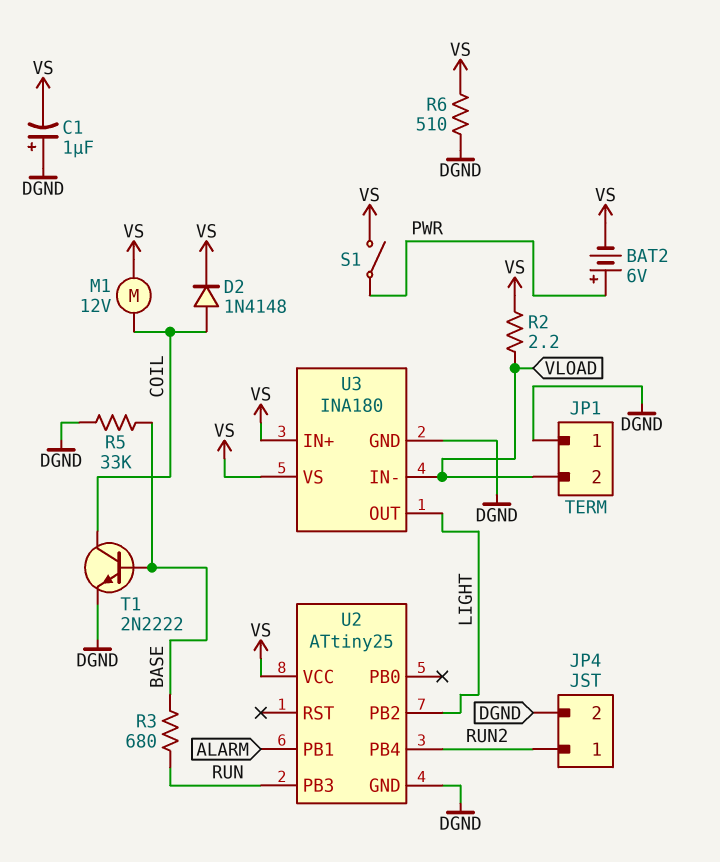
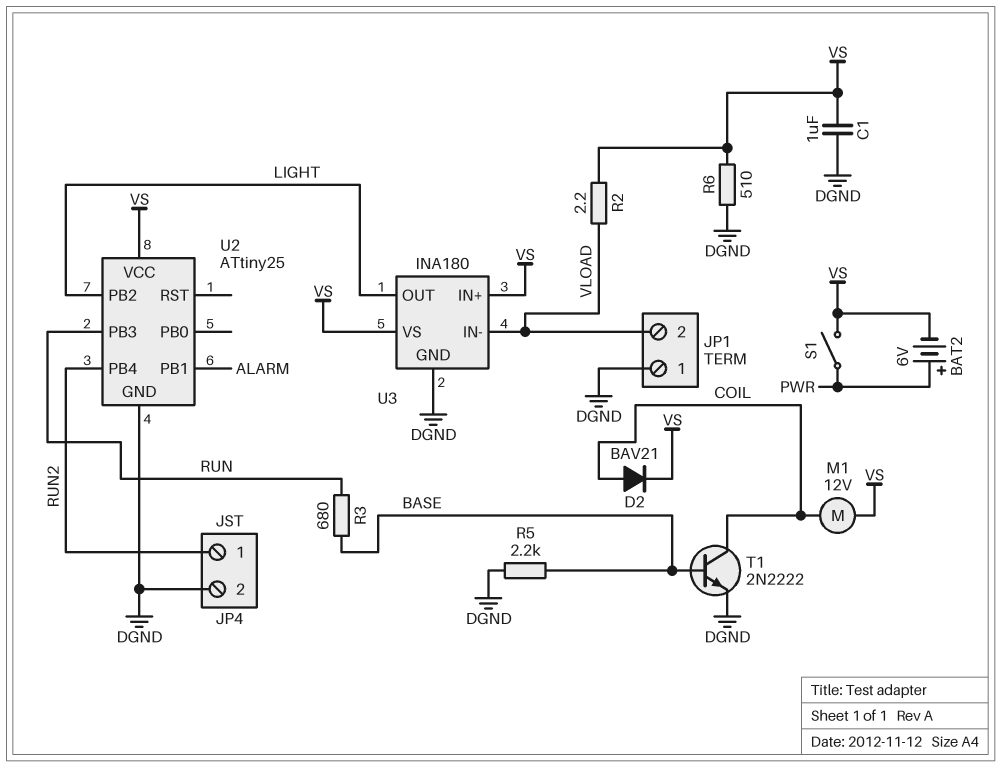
C1: 1uF (plus DGND, minus VS) -> 1uF (DGND, VS)
D2: diode 1N4148 (A COIL, K VS) -> diode BAV21 (A COIL, K VS)
R5: 33k (BASE, DGND) -> 2.2k (BASE, DGND)

